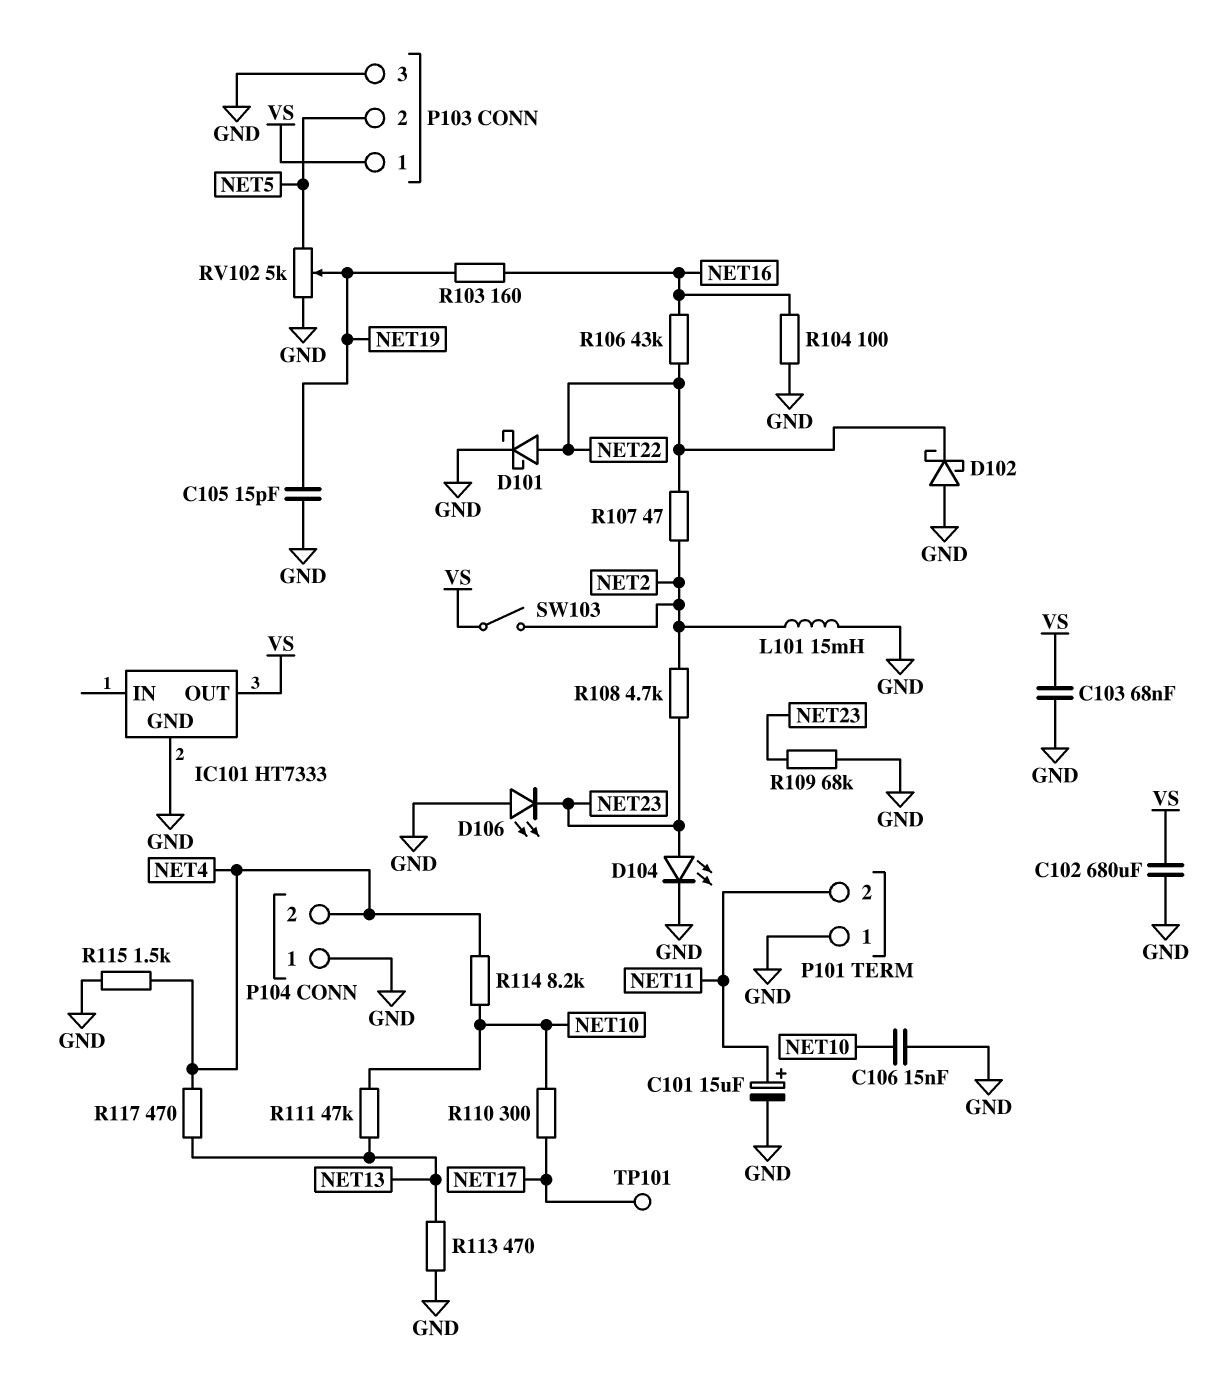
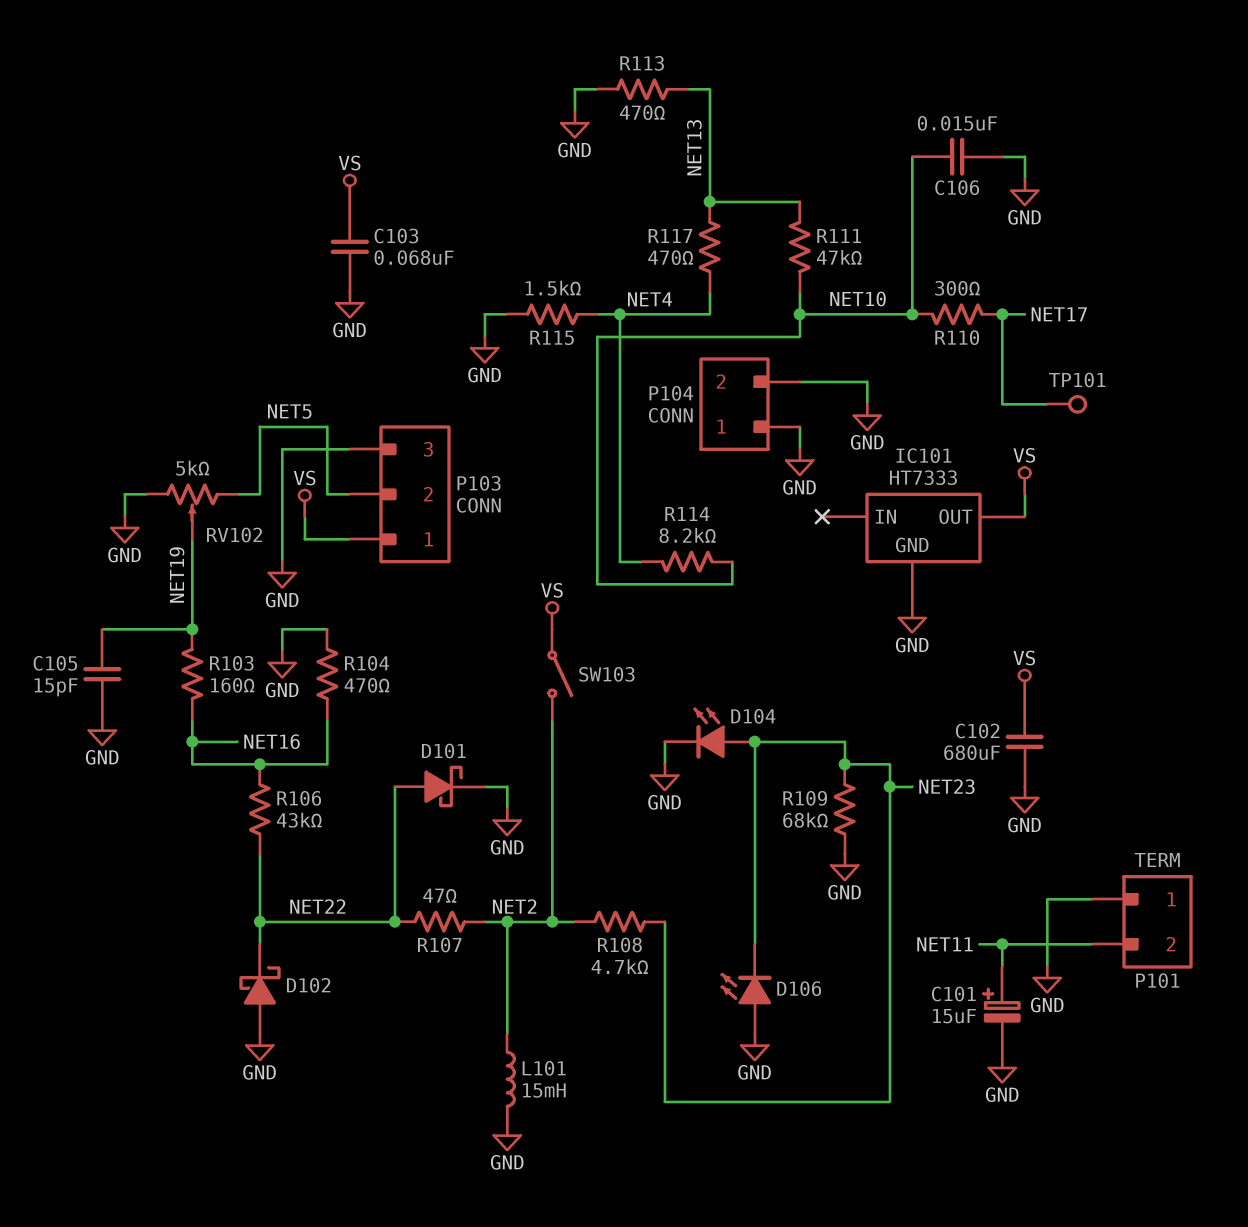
P104 pin 2: NET4 -> GND
R104: 100 (GND, NET16) -> 470 (GND, NET16)

